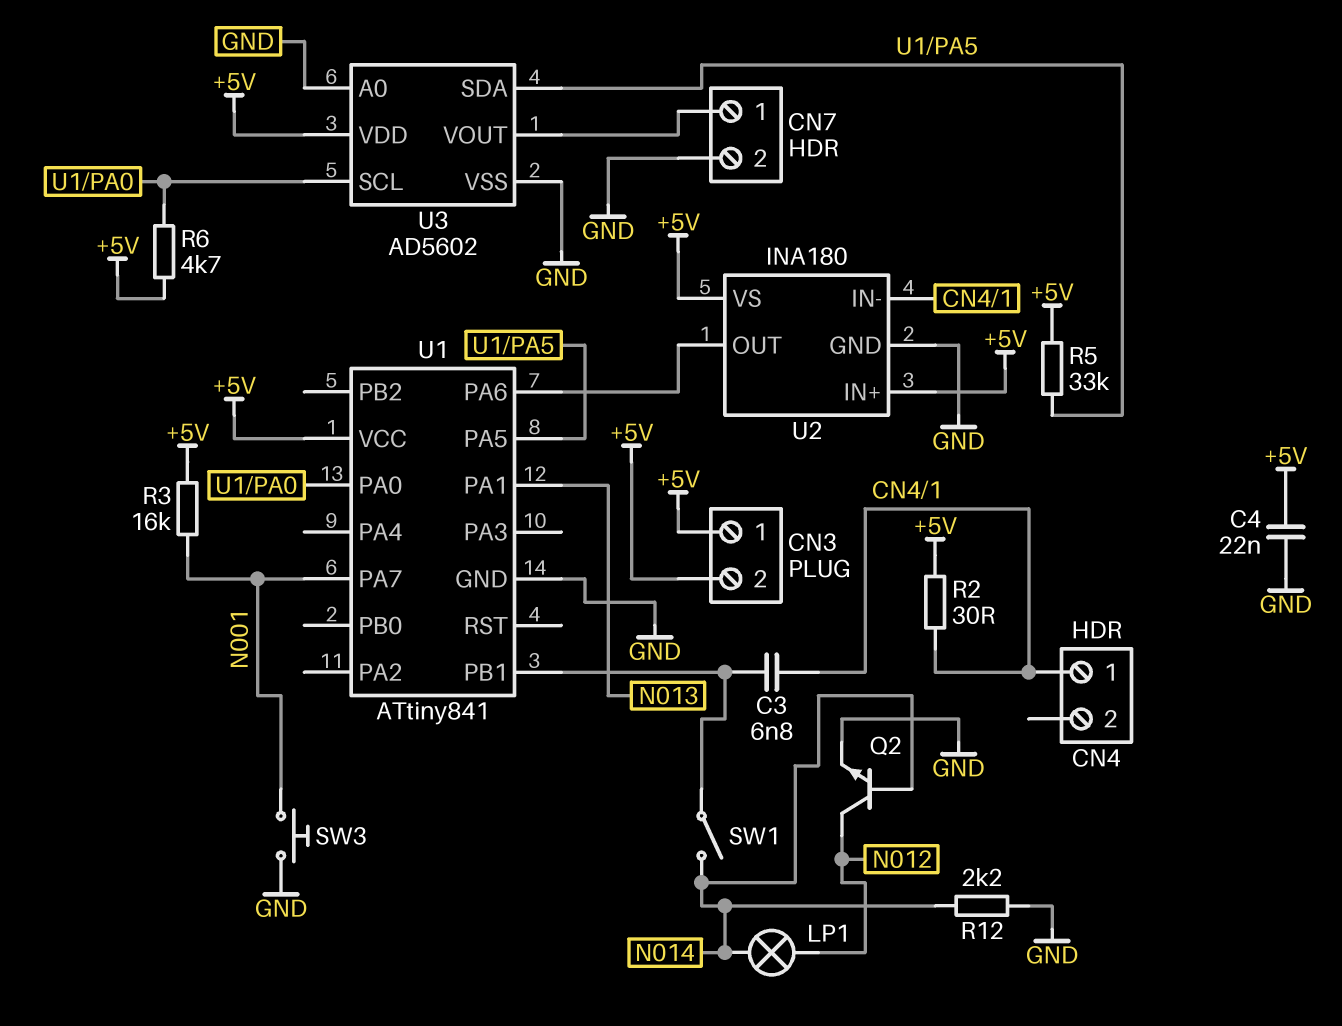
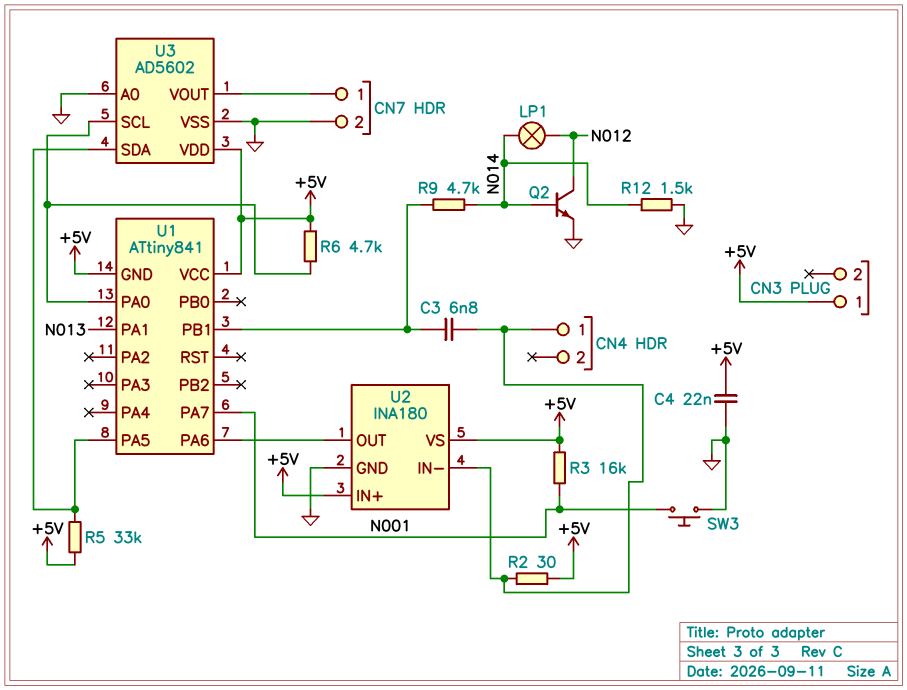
CN3 pin 2: +5V -> none
R9: none -> 4.7k (N014, U1/PB1)
R12: 2.2k (GND, N014) -> 1.5k (GND, N014)
SW1: switch (N014, U1/PB1) -> none
U1 pin GND: GND -> +5V

